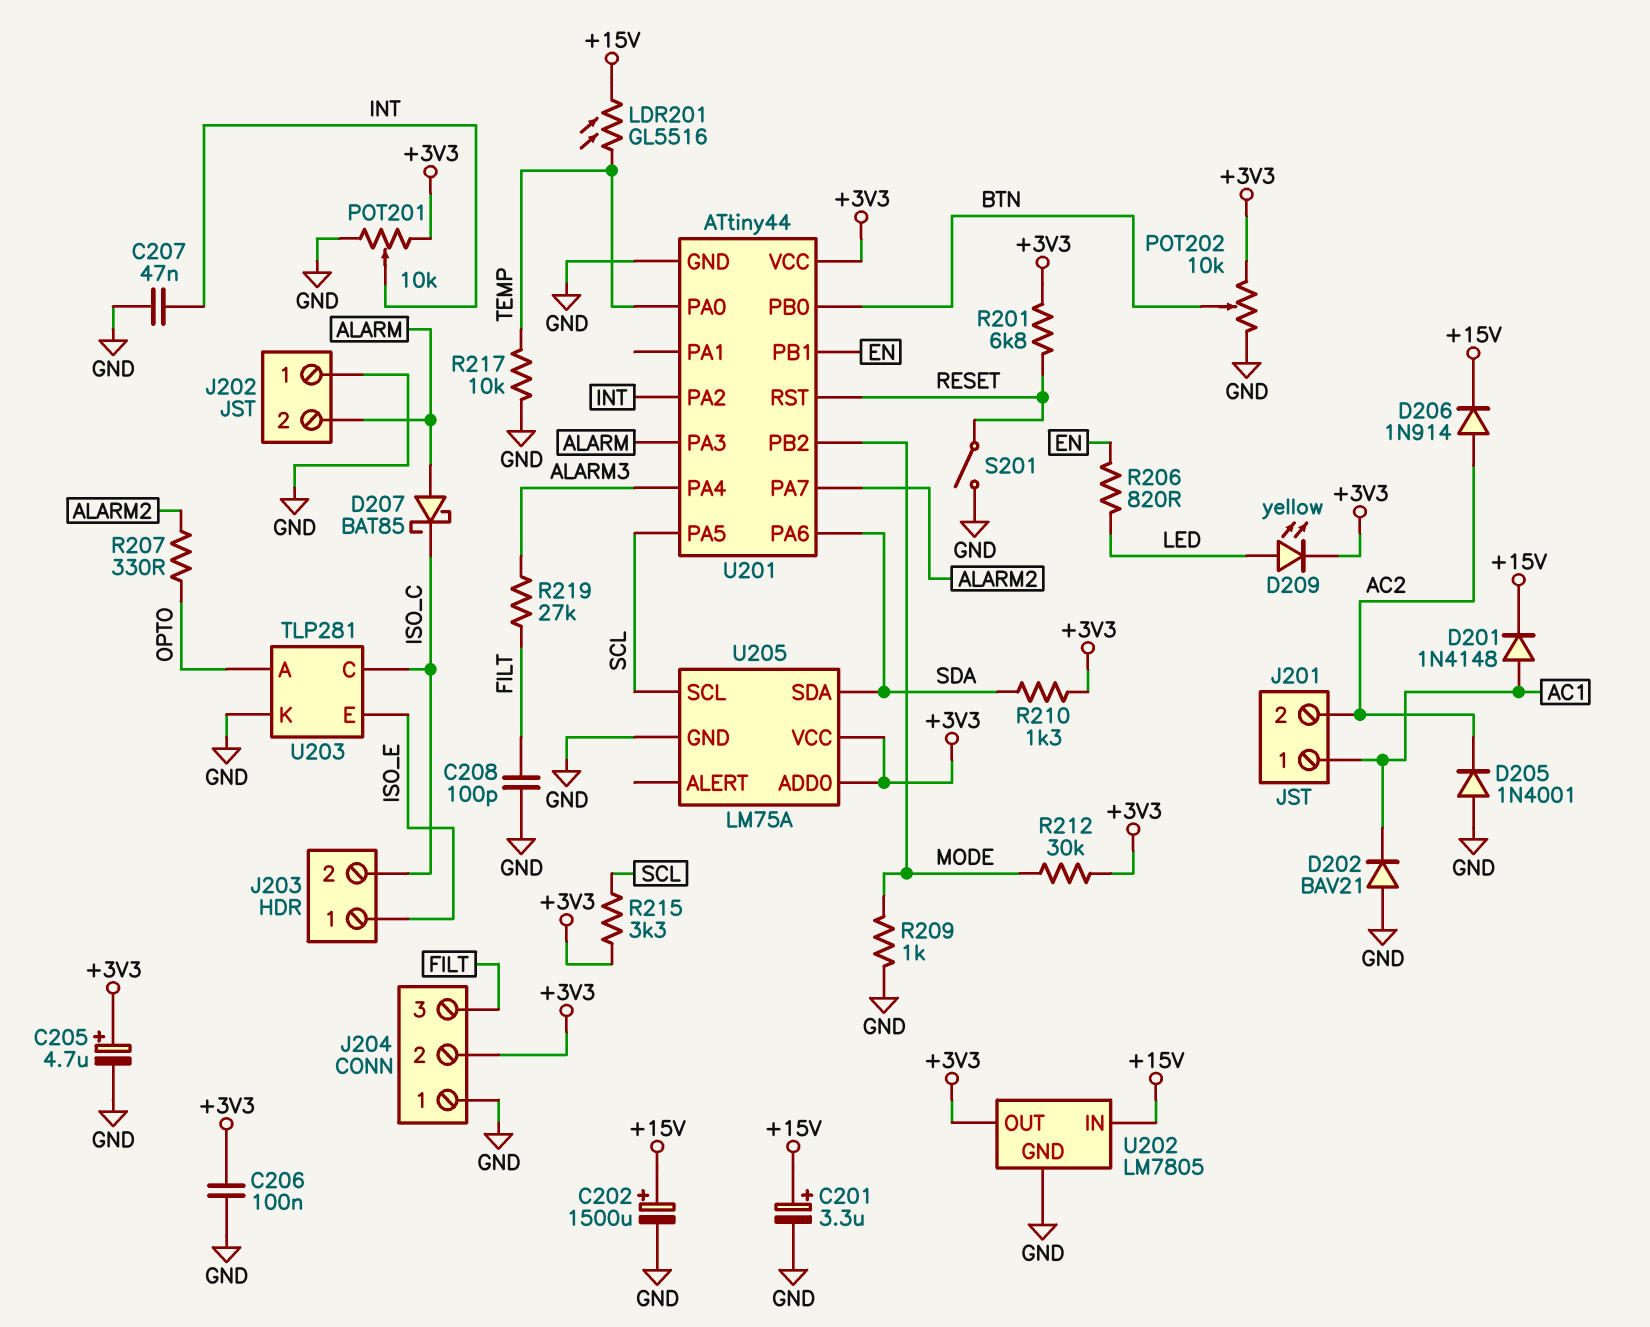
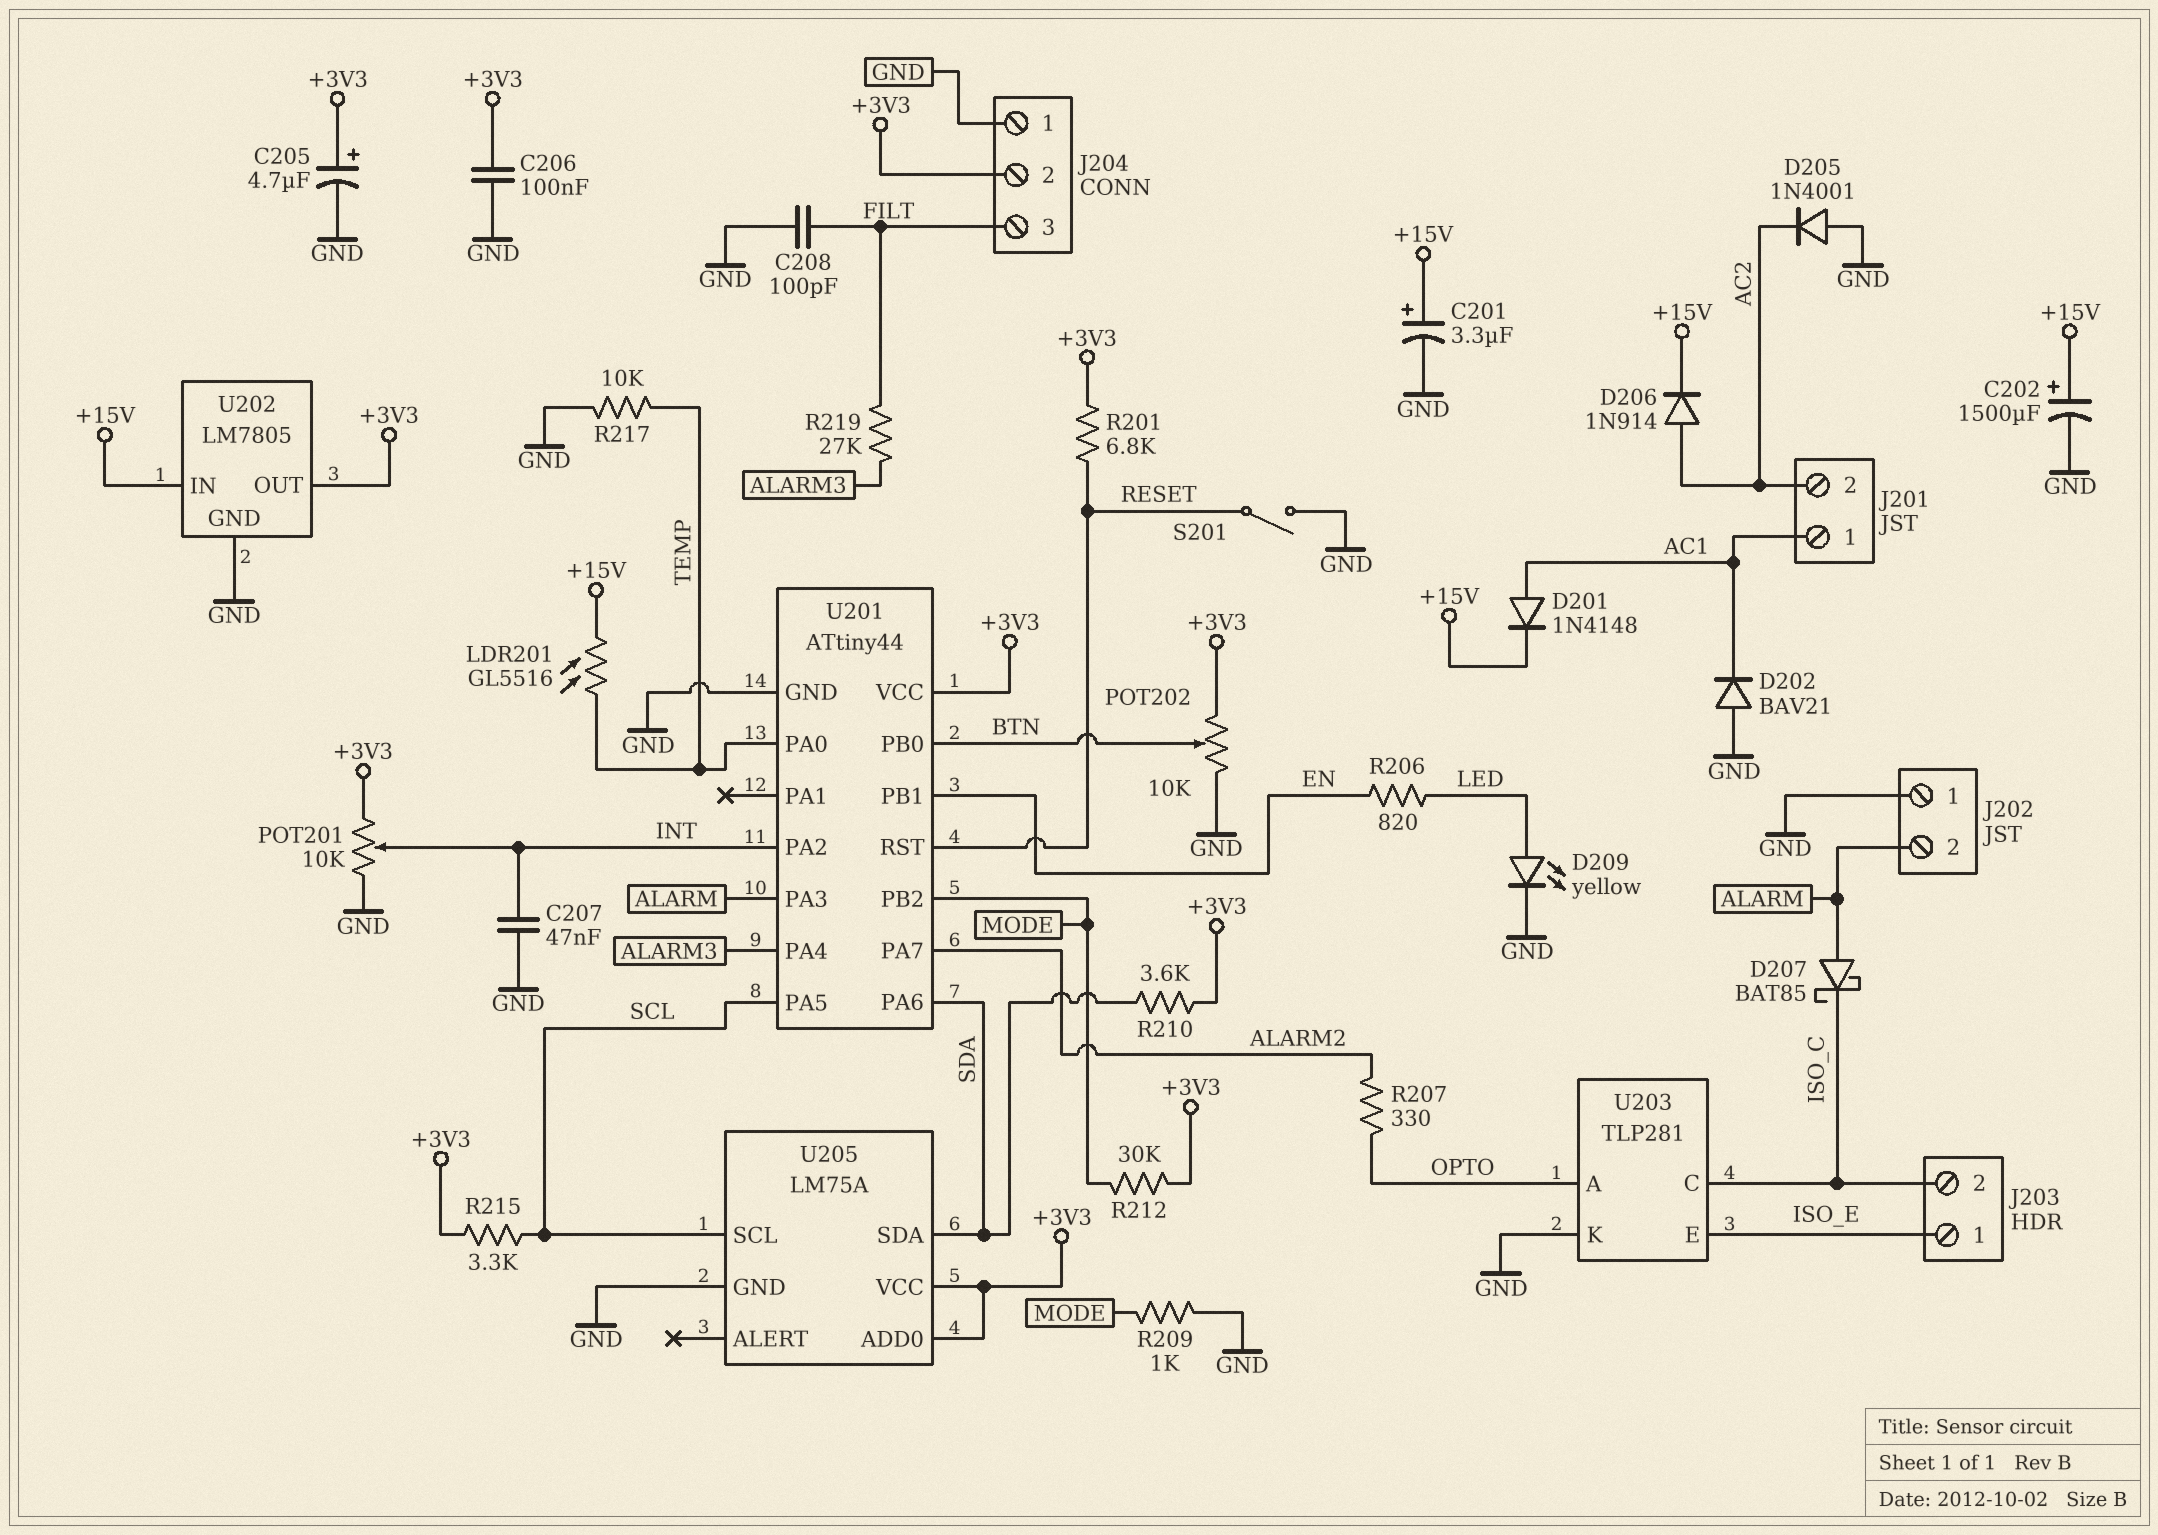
D209: LED yellow (A LED, K +3V3) -> LED yellow (A LED, K GND)
R210: 1.3k (+3V3, SDA) -> 3.6k (+3V3, SDA)

